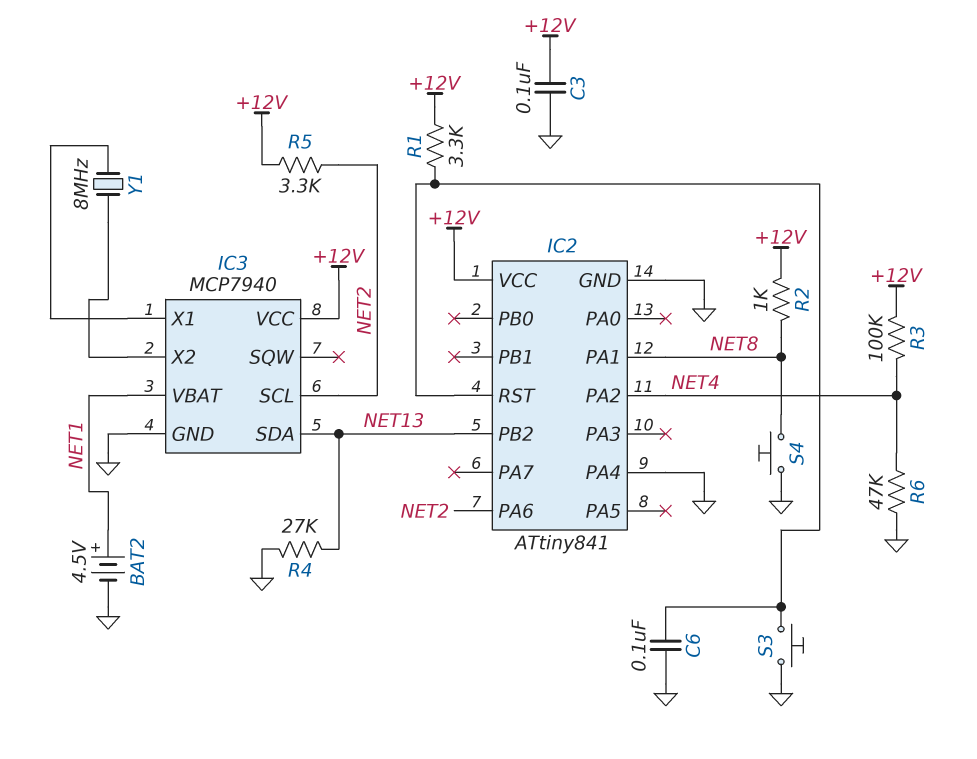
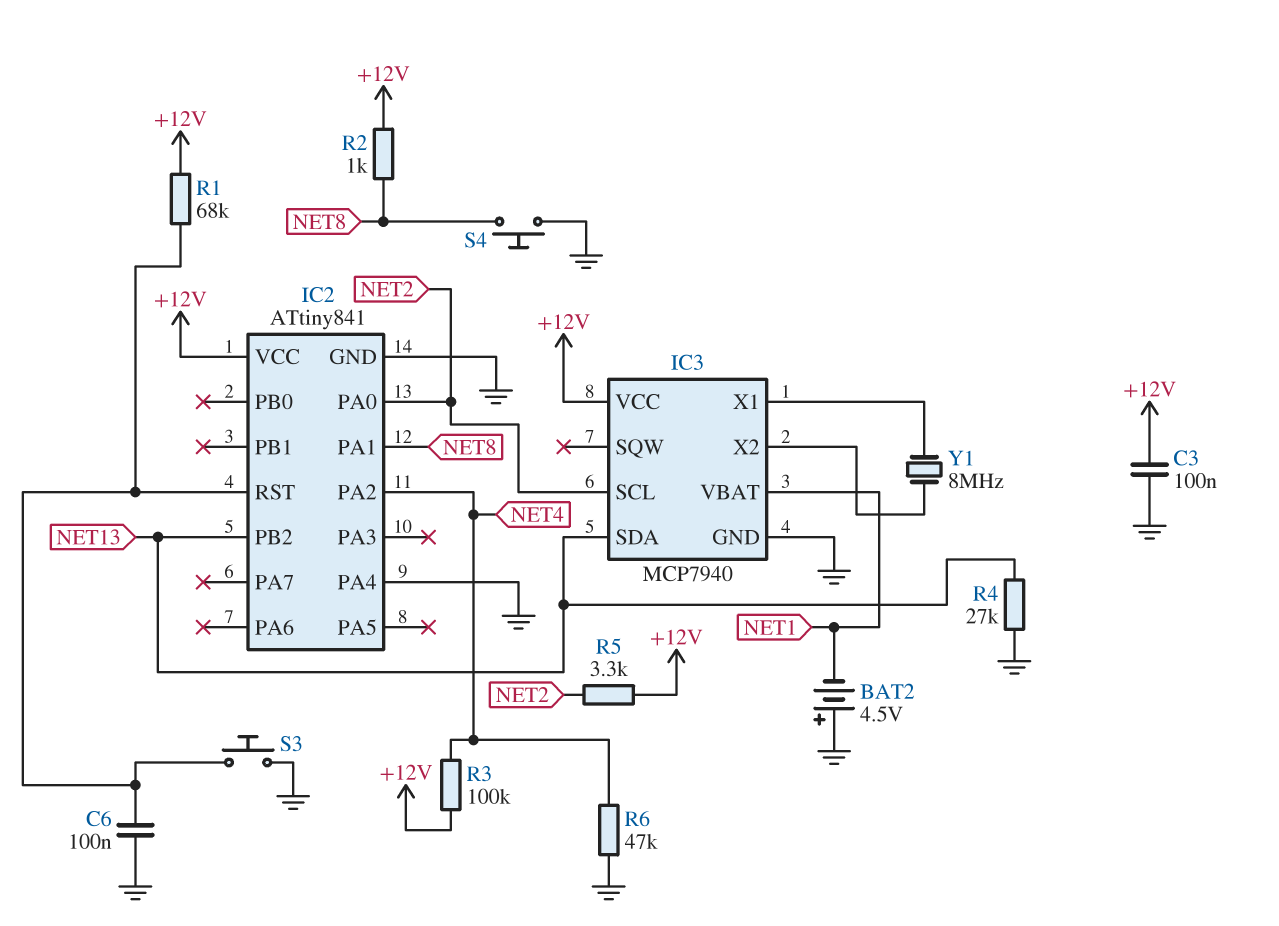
BAT2: 4.5V (plus NET1, minus GND) -> 4.5V (plus GND, minus NET1)
IC2 pin PA0: none -> NET2
IC2 pin PA6: NET2 -> none
R1: 3.3k (+12V, IC2/RST) -> 68k (+12V, IC2/RST)

